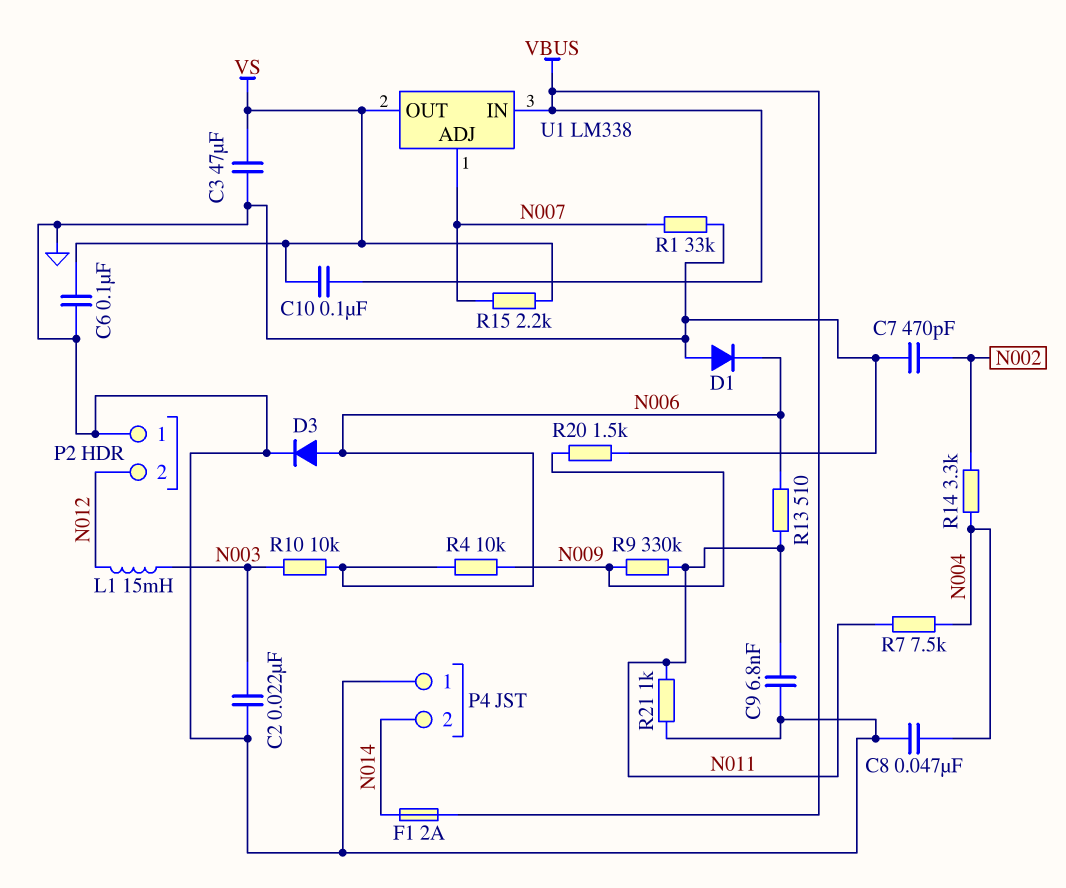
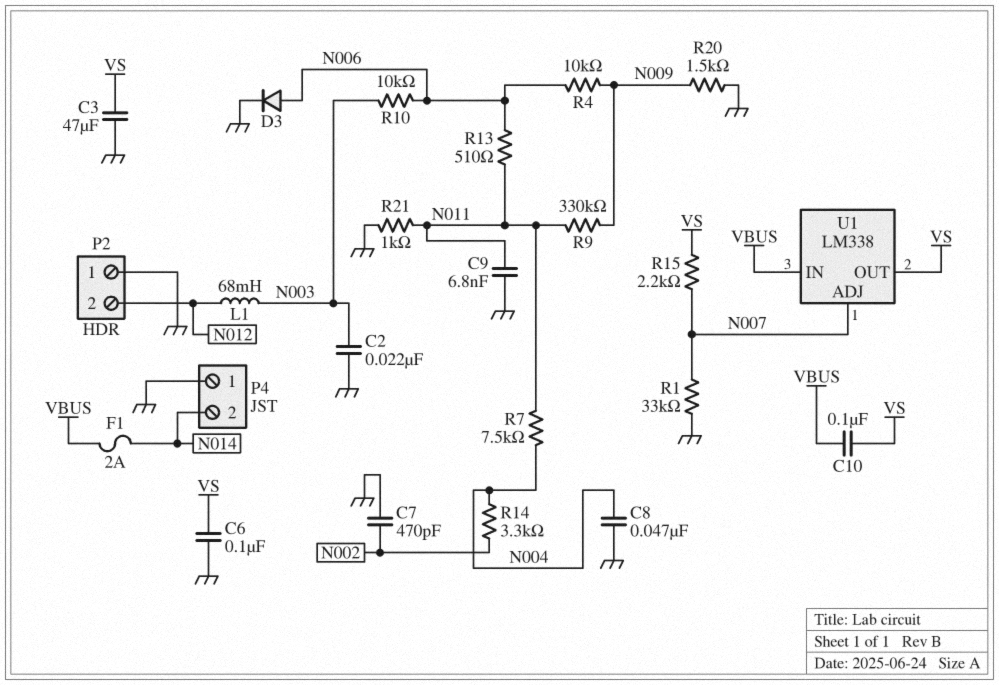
D1: diode (A GND, K N006) -> none
L1: 15mH (N003, N012) -> 68mH (N003, N012)

